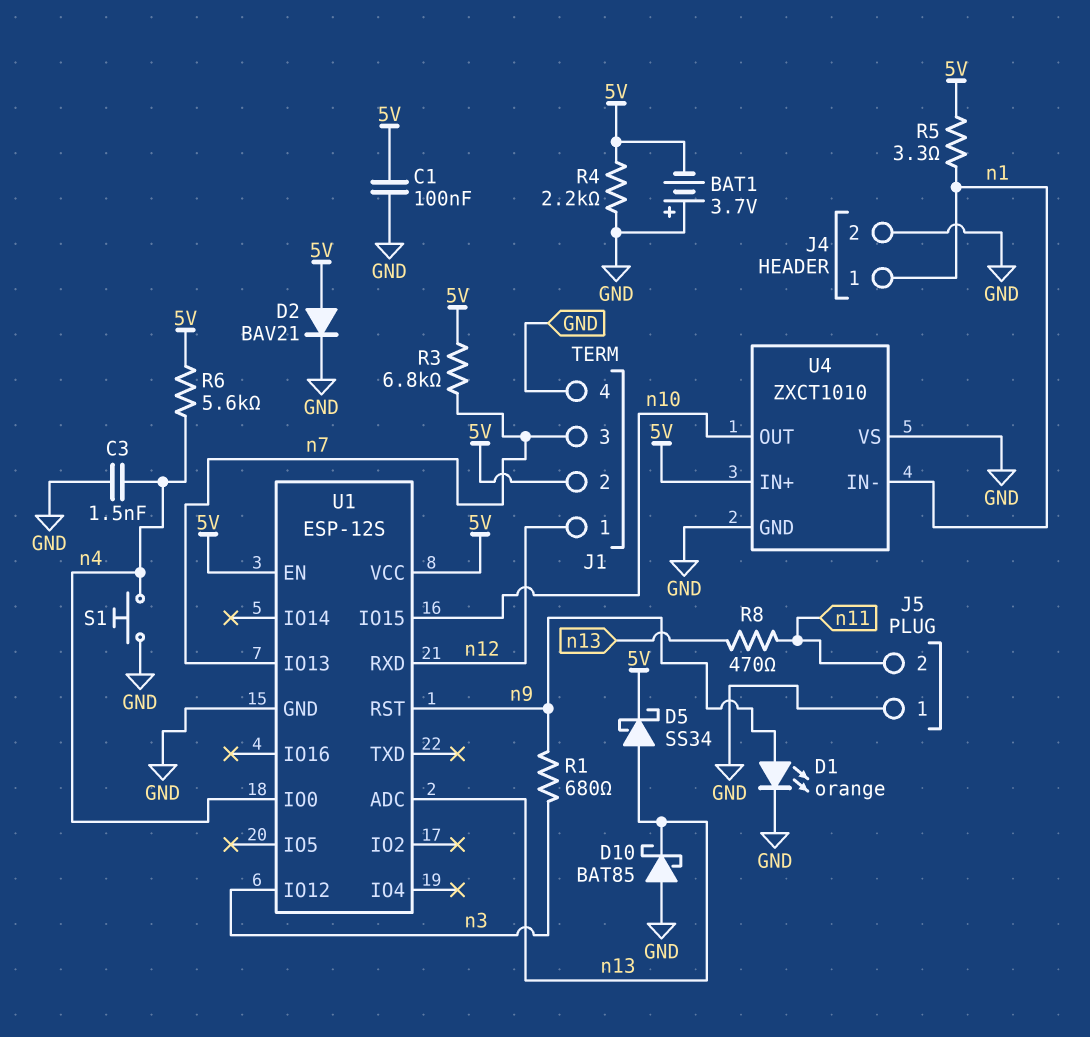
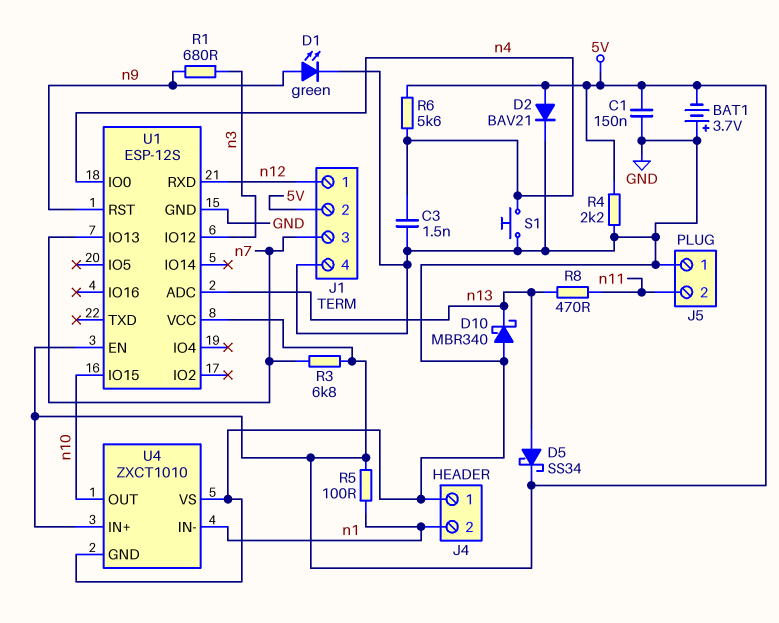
C1: 100nF (5V, GND) -> 150nF (5V, GND)
D1: LED orange (A n9, K GND) -> LED green (A n9, K GND)
D10: schottky BAT85 (A GND, K n13) -> schottky MBR340 (A GND, K n13)
J4 pin 1: n1 -> GND
J4 pin 2: GND -> n1
R5: 3.3 (5V, n1) -> 100 (5V, n1)

